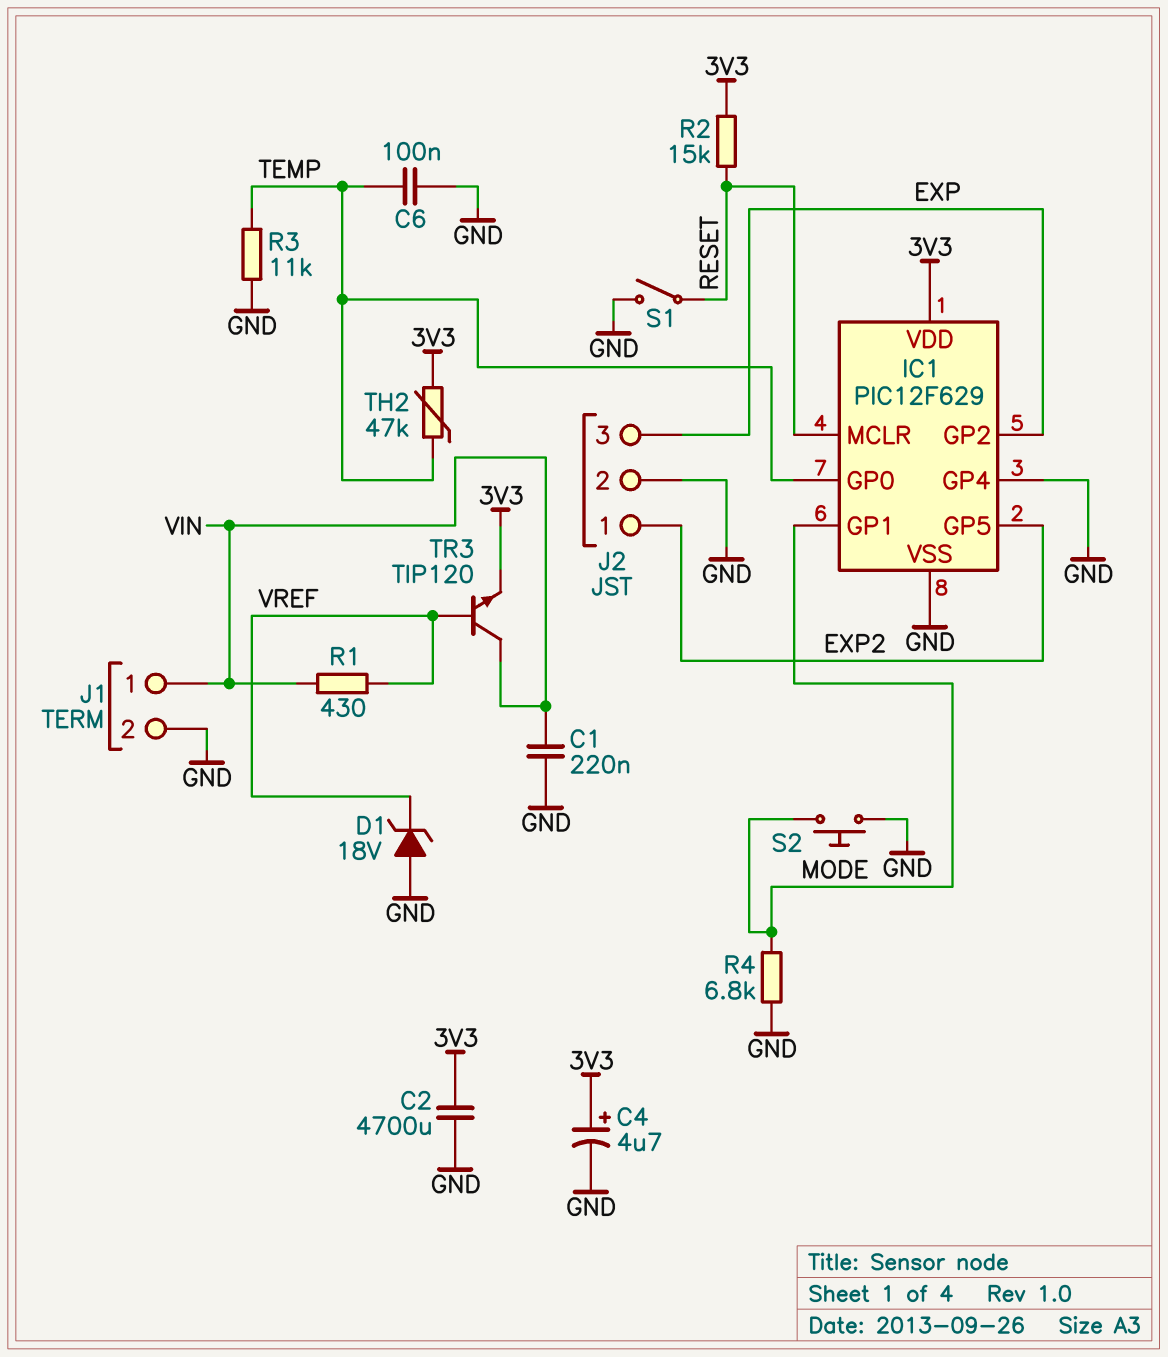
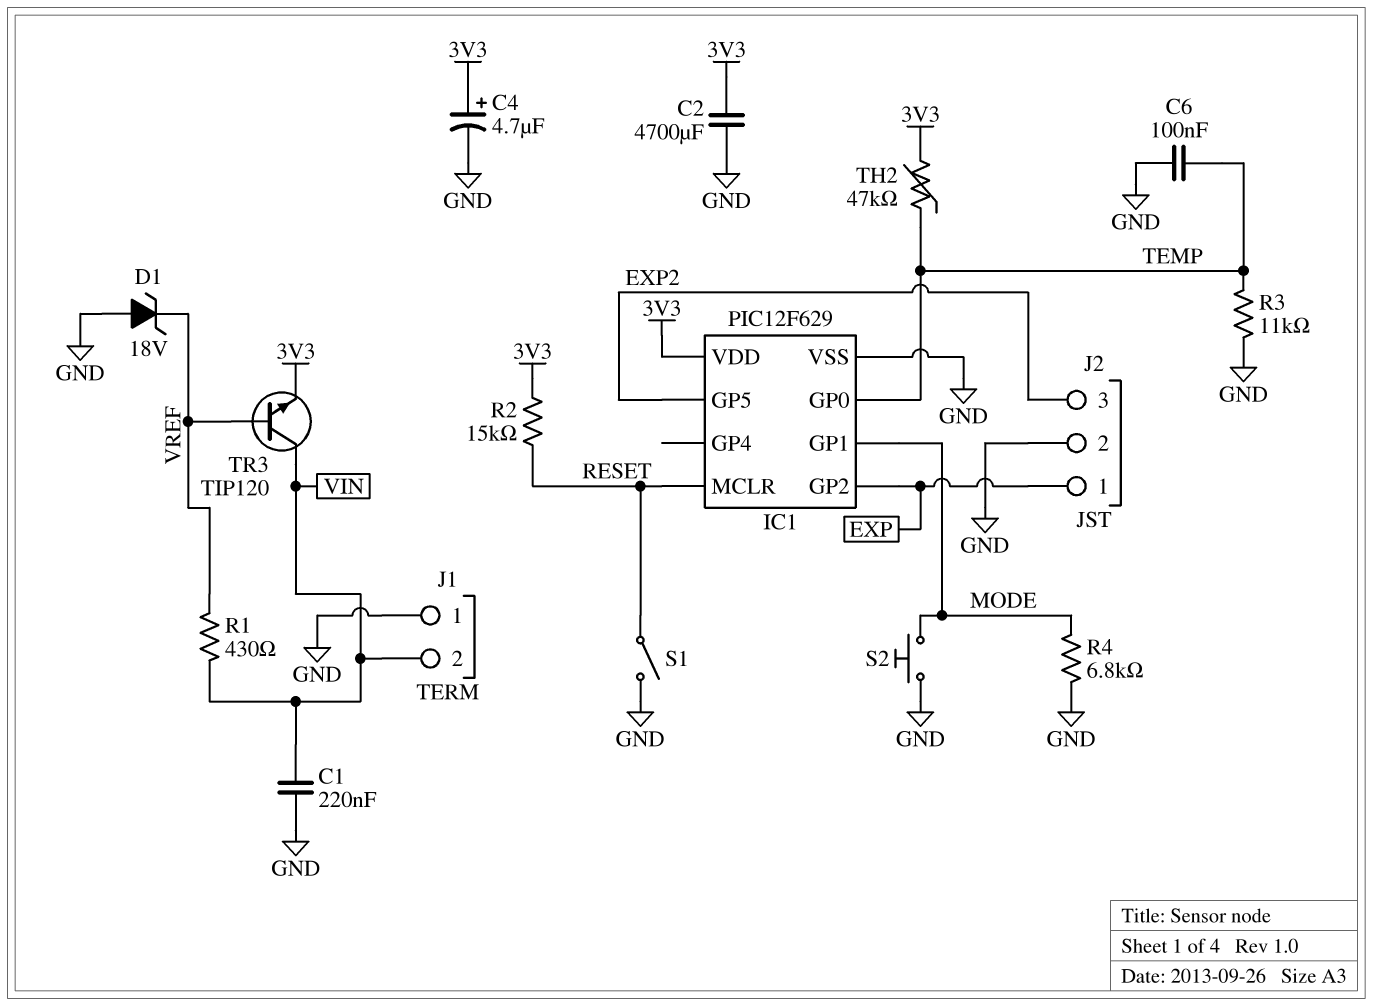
IC1 pin GP4: GND -> none
J1 pin 1: VIN -> GND
J1 pin 2: GND -> VIN
J2 pin 1: EXP2 -> EXP
J2 pin 3: EXP -> EXP2

